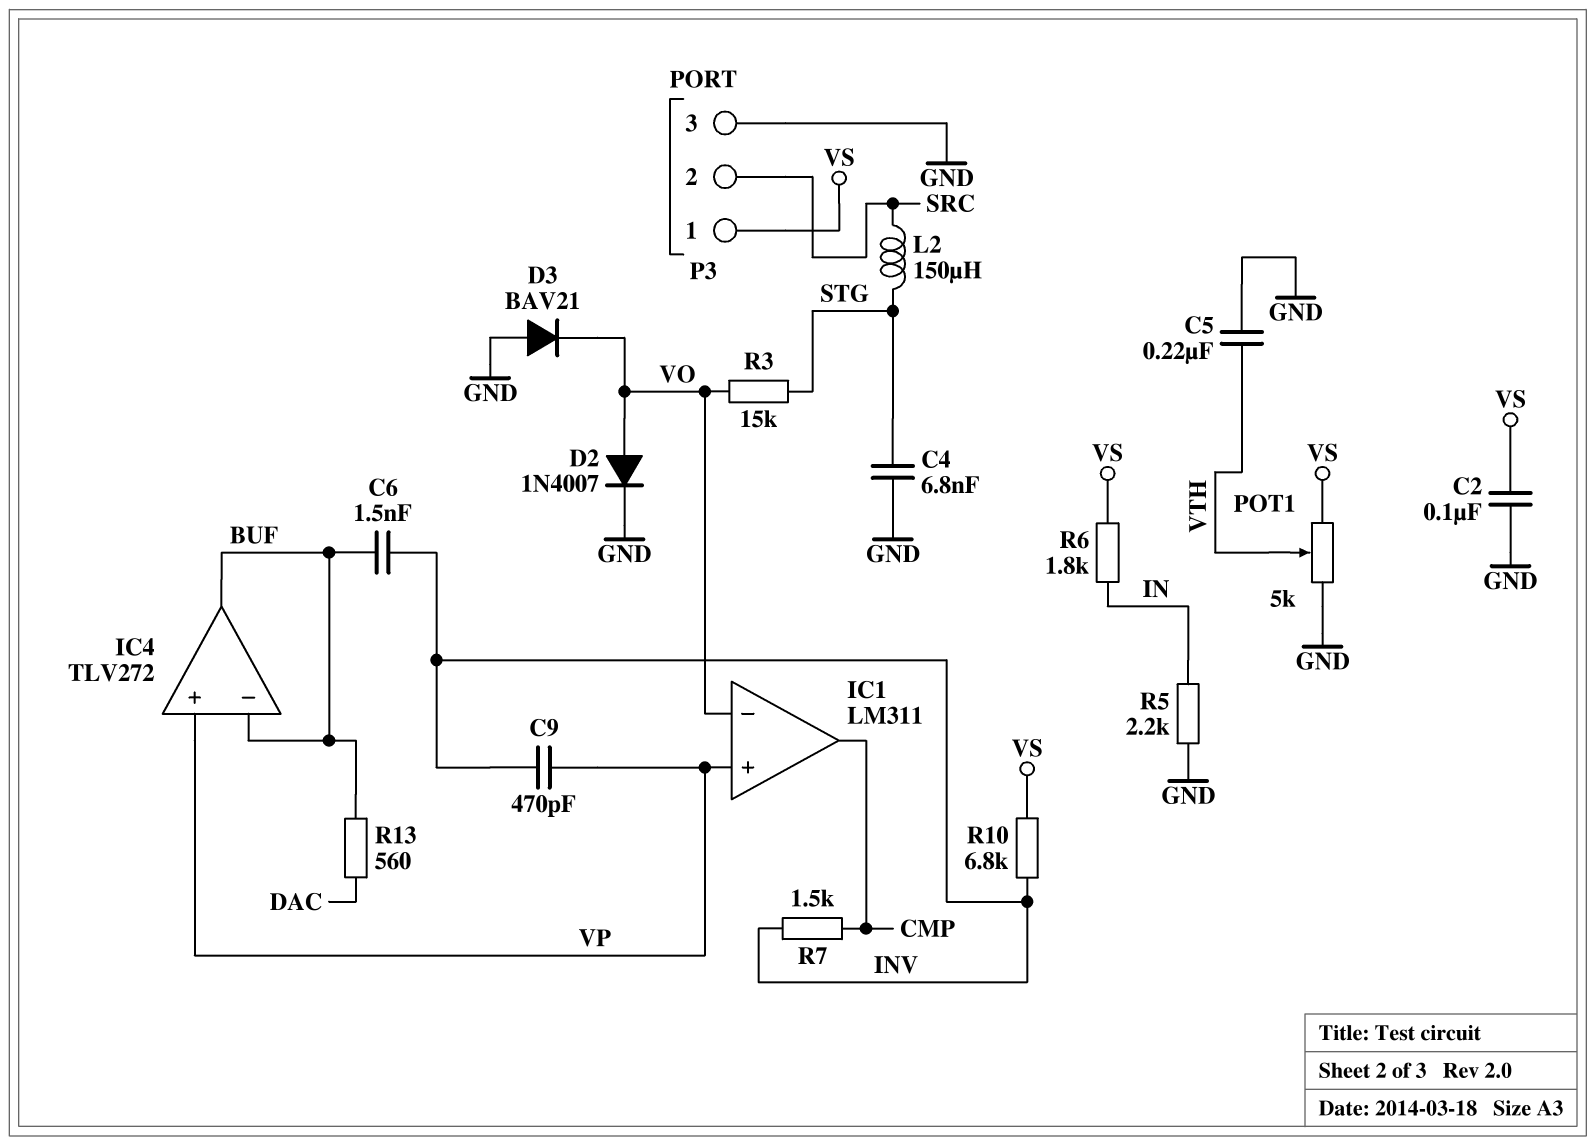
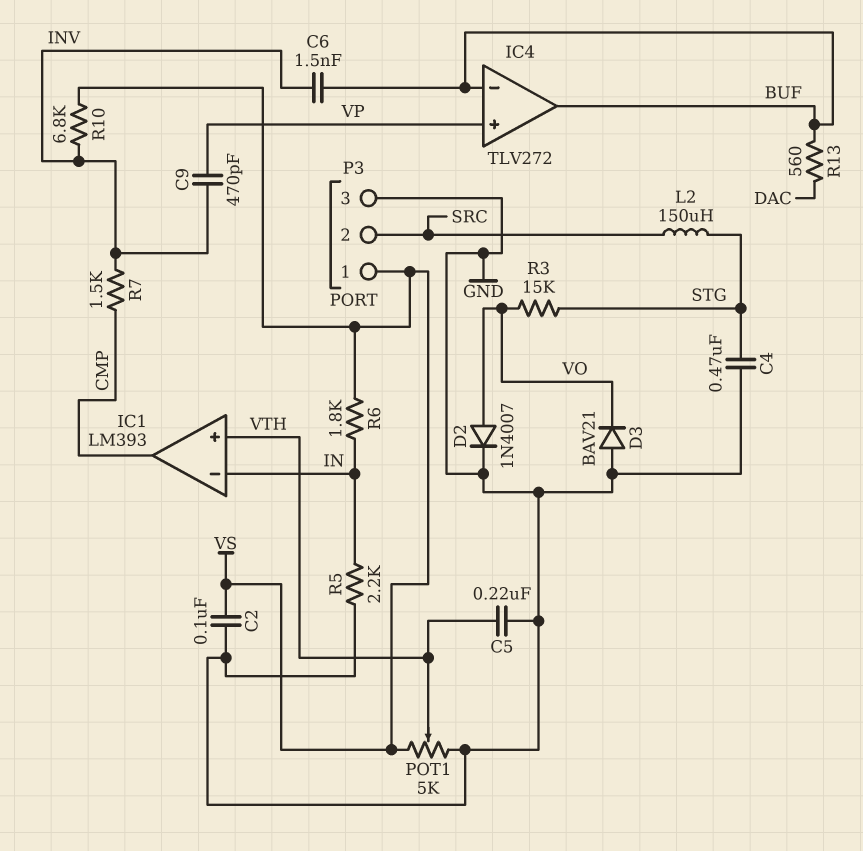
C4: 6.8nF (GND, STG) -> 470nF (GND, STG)
IC1: LM311 -> LM393
IC1 pin in+: VP -> VTH
IC1 pin in-: VO -> IN

